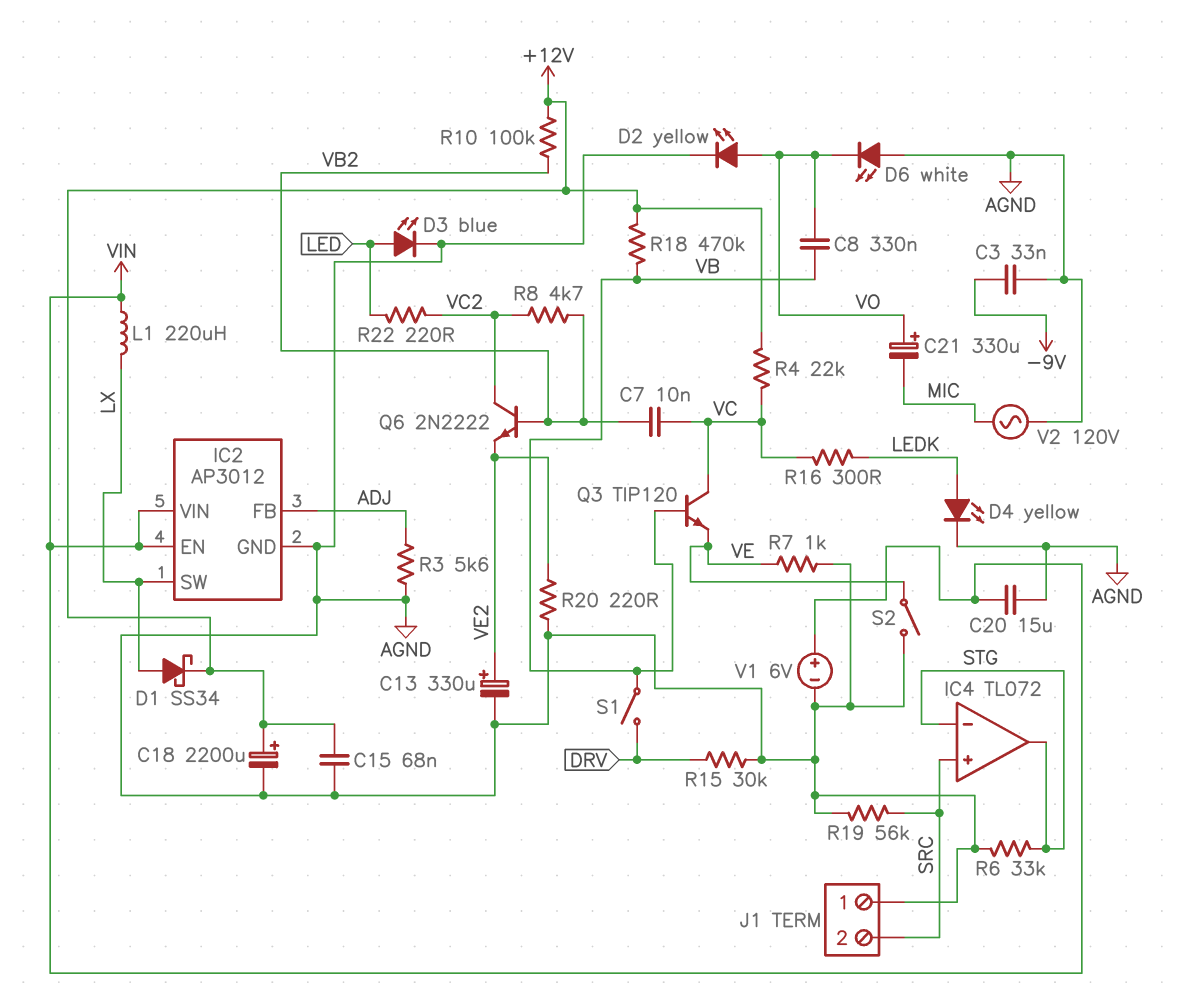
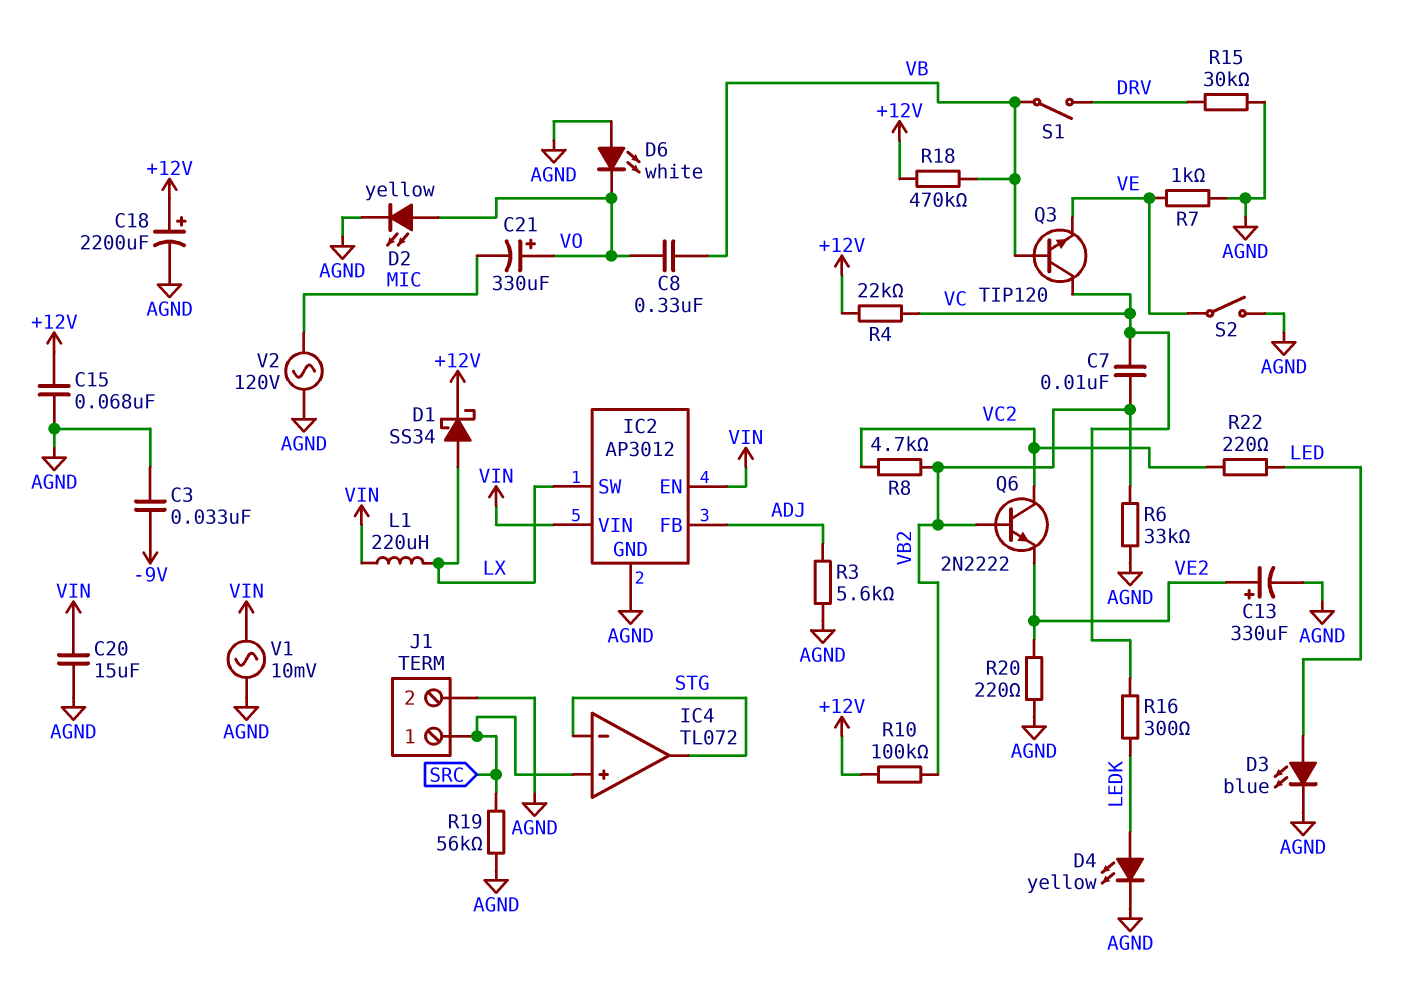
J1 pin 1: AGND -> SRC
J1 pin 2: SRC -> AGND
R6: 33k (AGND, STG) -> 33k (AGND, VB2)
V1: 6V (plus VIN, minus AGND) -> AC 10mV (AGND, VIN)

